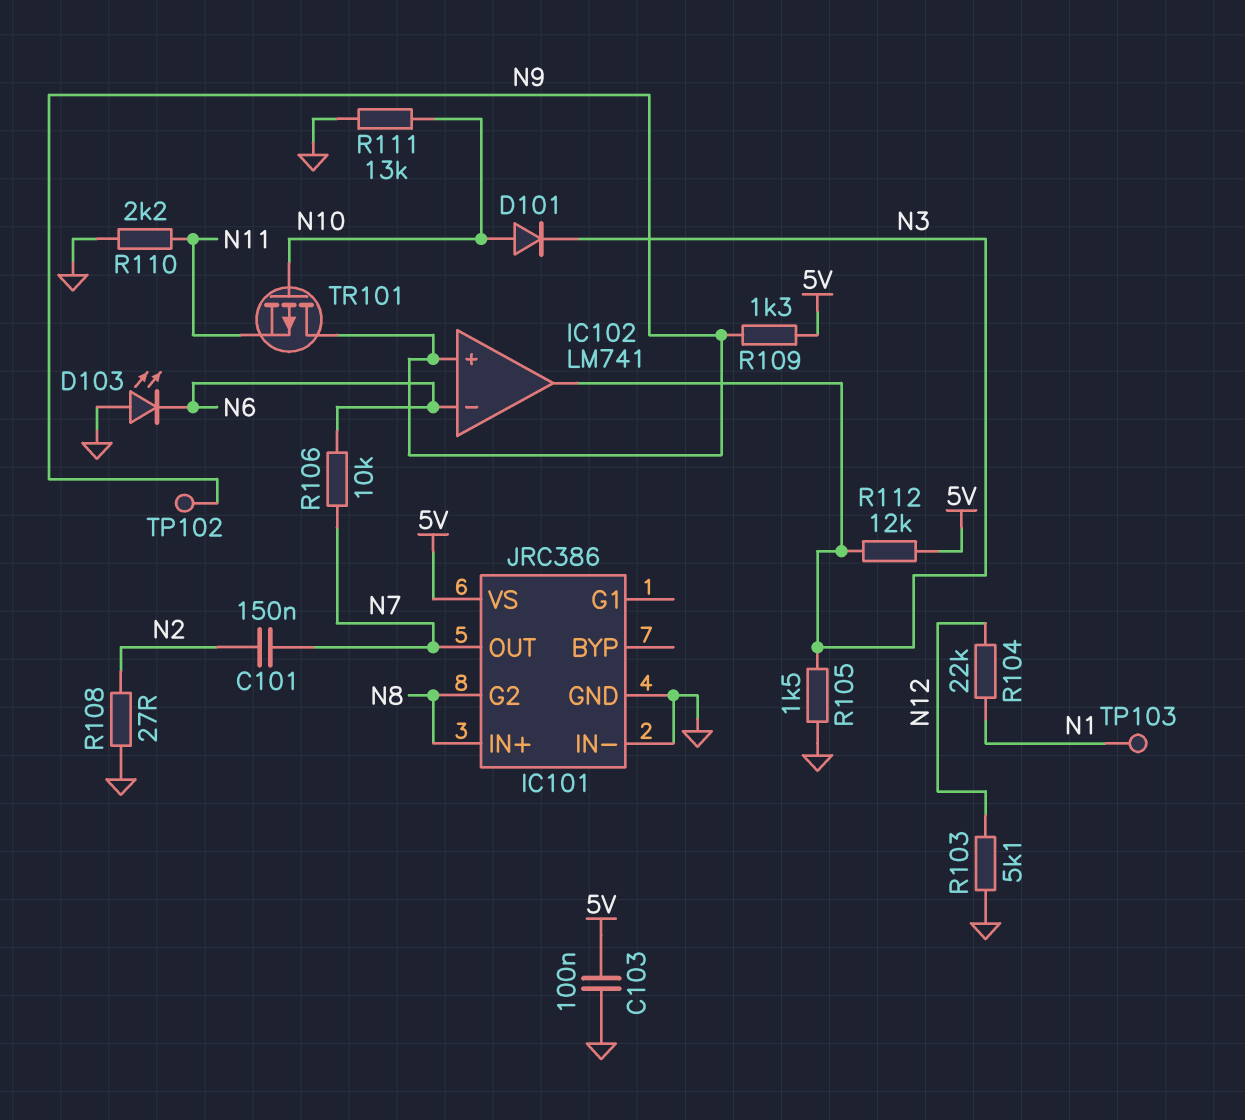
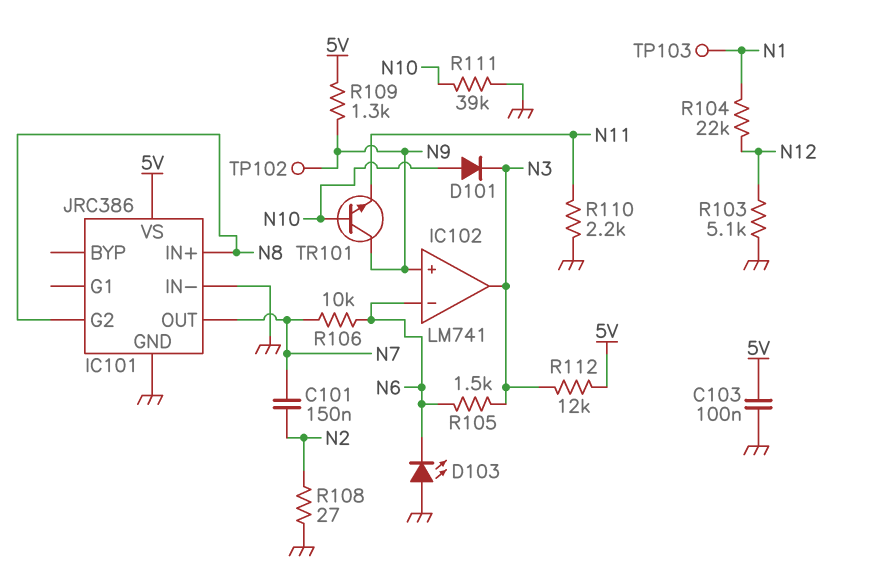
R105: 1.5k (GND, N3) -> 1.5k (N3, N6)
R111: 13k (GND, N10) -> 39k (GND, N10)
TR101: PMOS (G N10, D N9, S N11) -> NPN (B N10, C N9, E N11)

